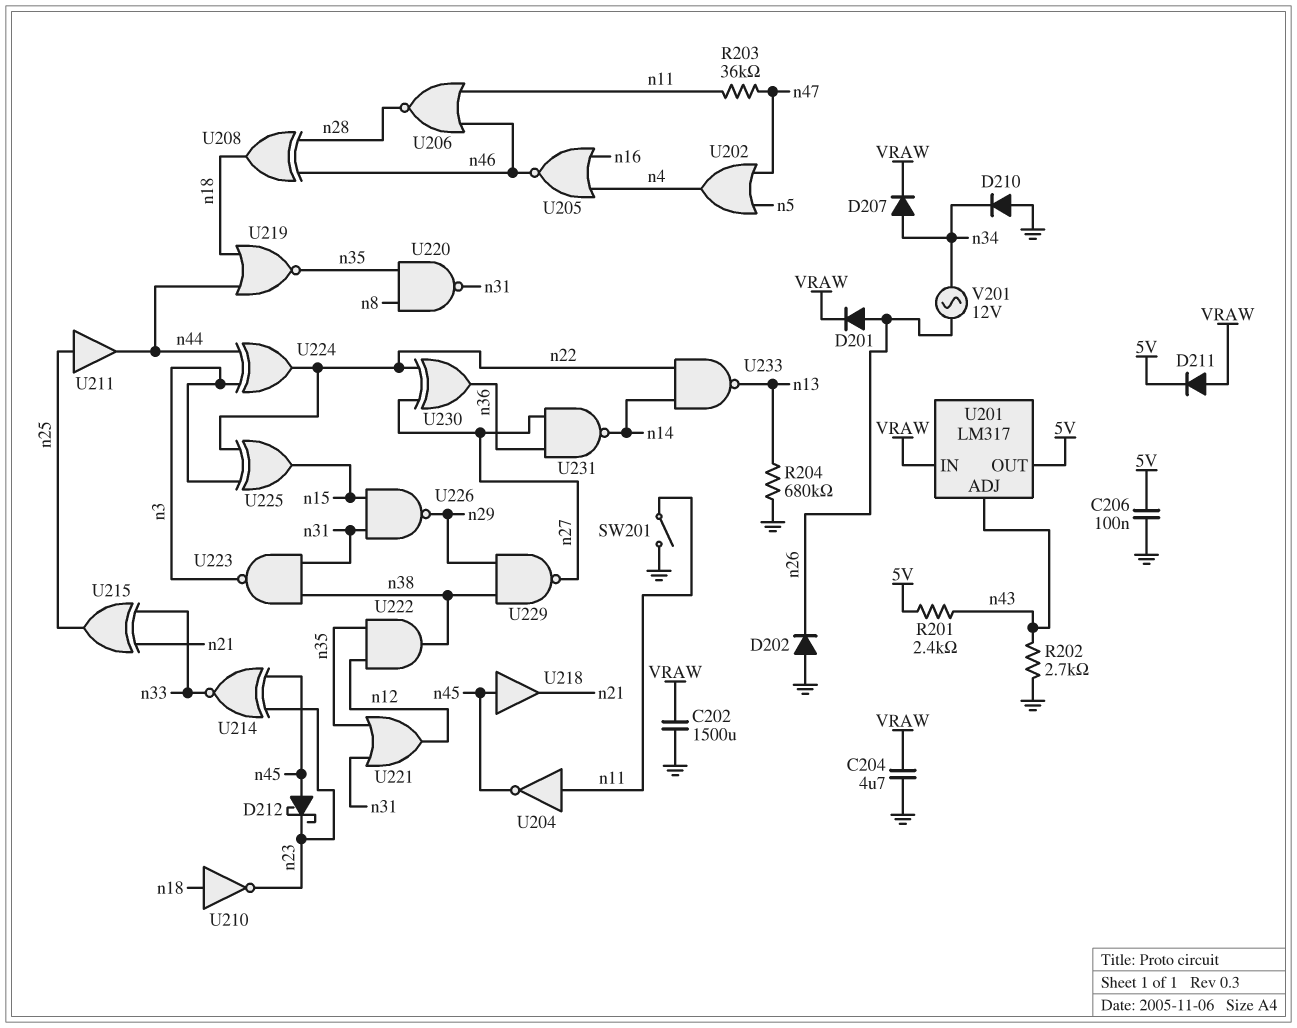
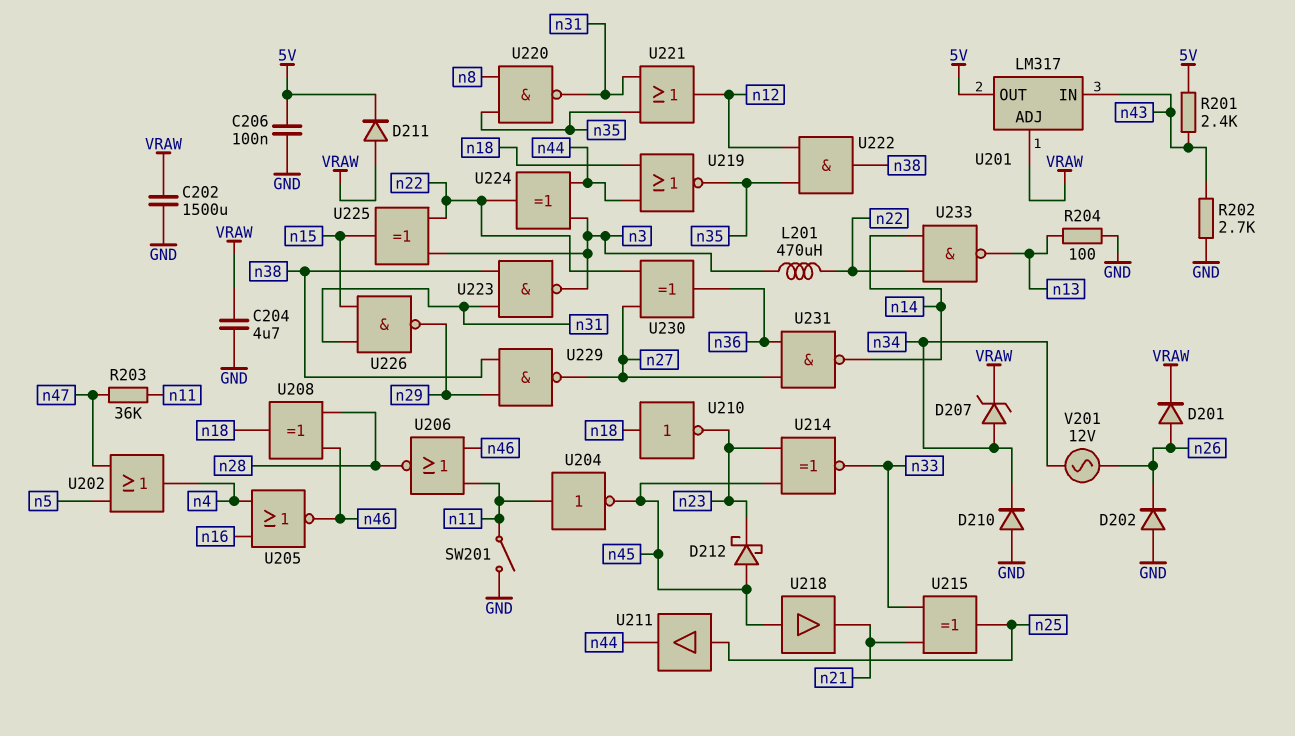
D207: diode (A n34, K VRAW) -> zener (A n34, K VRAW)
L201: none -> 470uH (n3, n22)
R204: 680k (GND, n13) -> 100 (GND, n13)
U201 pin ADJ: n43 -> VRAW
U201 pin IN: VRAW -> n43

